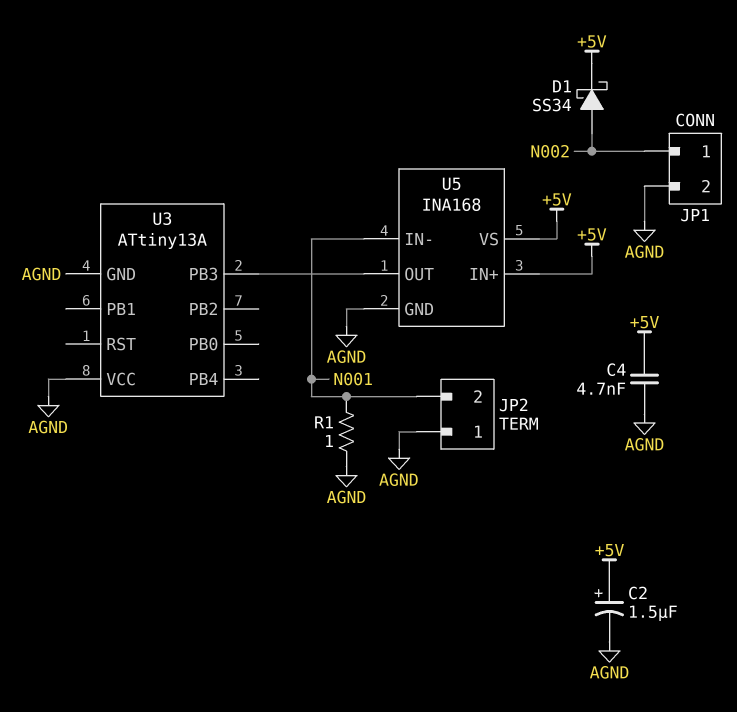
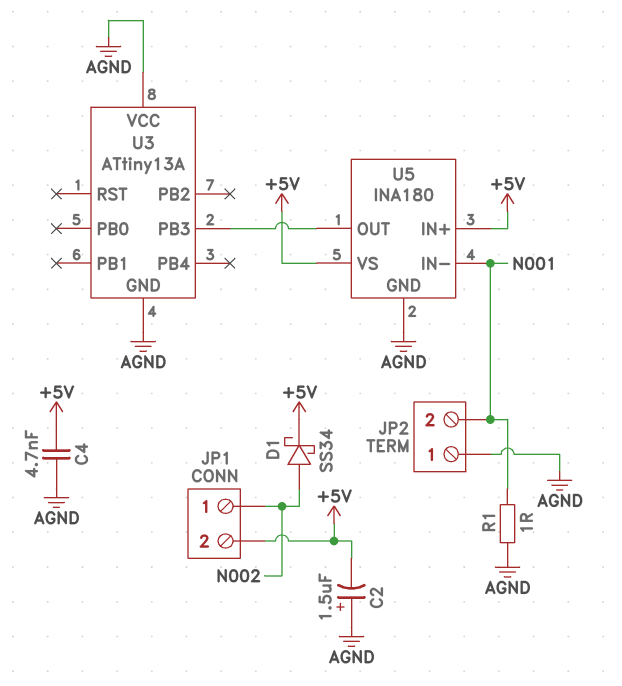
C2: 1.5uF (plus +5V, minus AGND) -> 1.5uF (plus AGND, minus +5V)
JP1 pin 2: AGND -> +5V
U5: INA168 -> INA180

